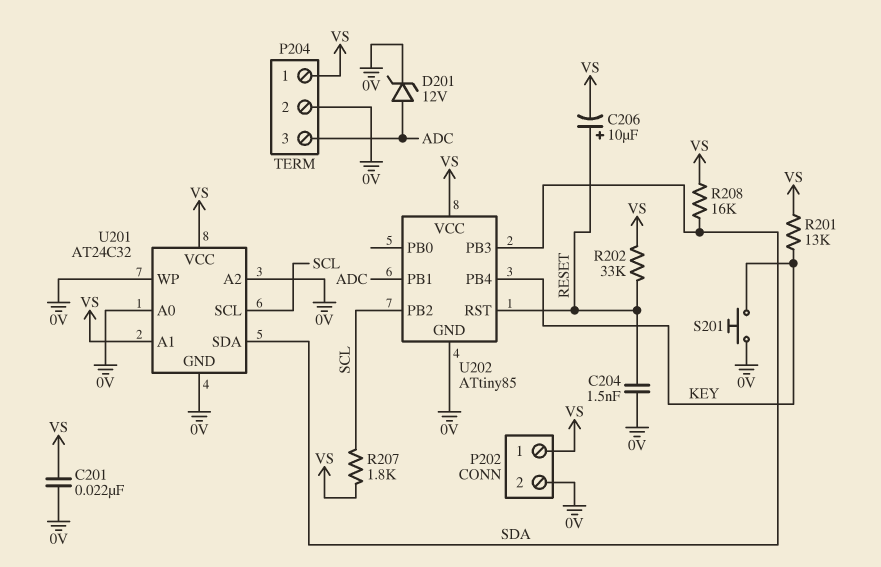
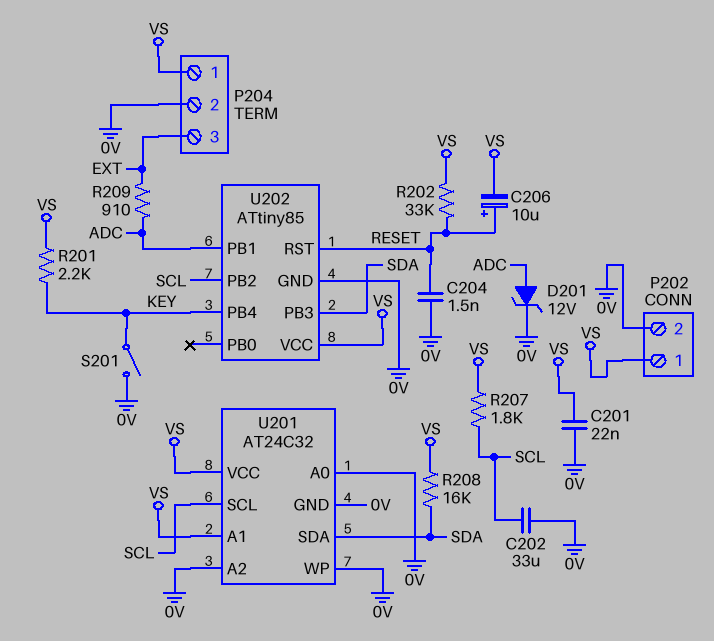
C202: none -> 33uF (0V, SCL)
P204 pin 3: ADC -> EXT
R201: 13k (KEY, VS) -> 2.2k (KEY, VS)
R209: none -> 910 (ADC, EXT)
S201: button (0V, KEY) -> switch (0V, KEY)

